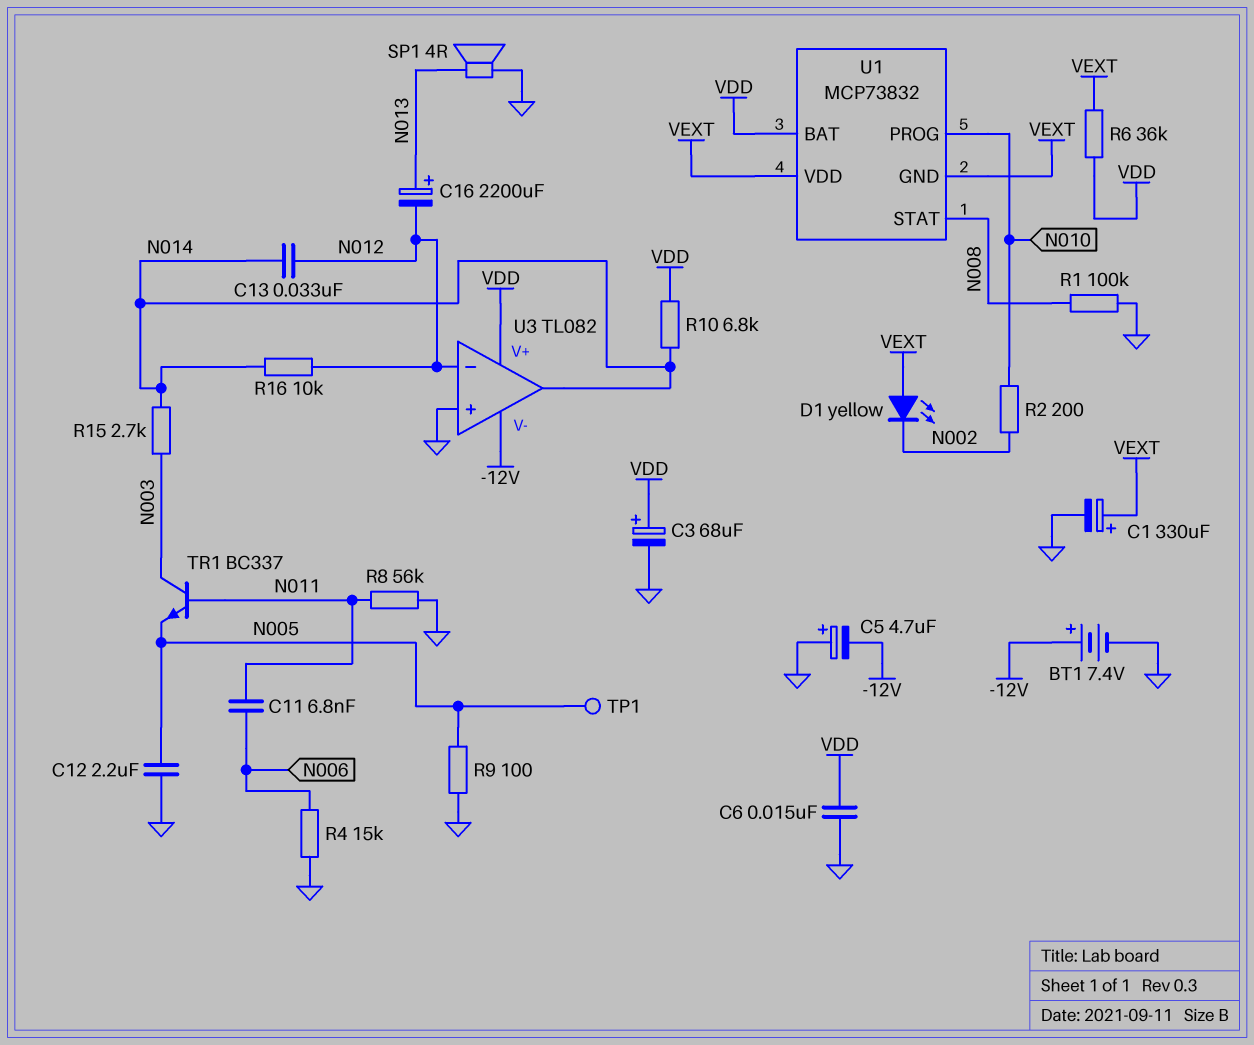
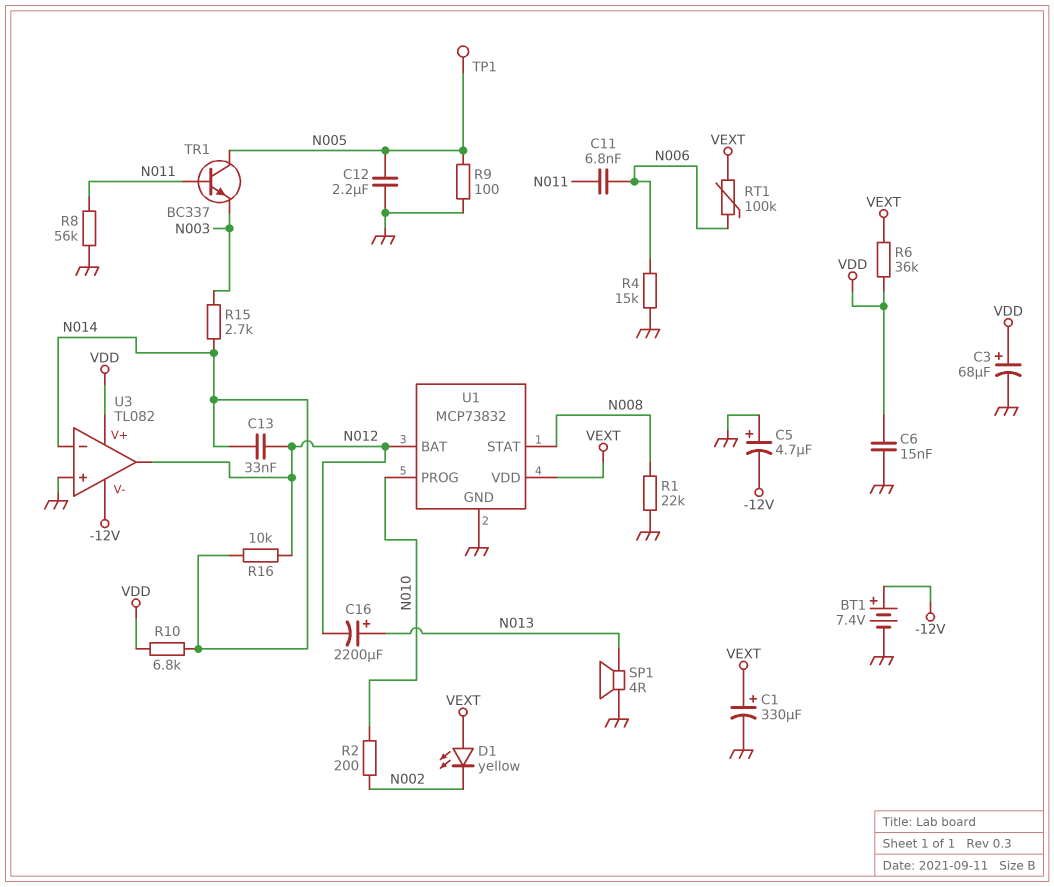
R1: 100k (GND, N008) -> 22k (GND, N008)
RT1: none -> 100k (N006, VEXT)
TR1: NPN BC337 (B N011, C N003, E N005) -> NPN BC337 (B N011, C N005, E N003)
U1 pin BAT: VDD -> N012
U1 pin GND: VEXT -> GND
U3 pin in-: N012 -> N014
U3 pin out: N014 -> N012

